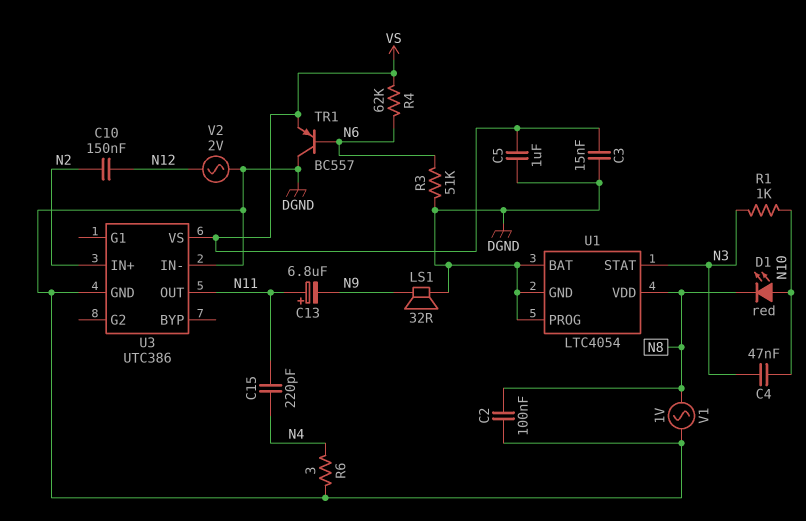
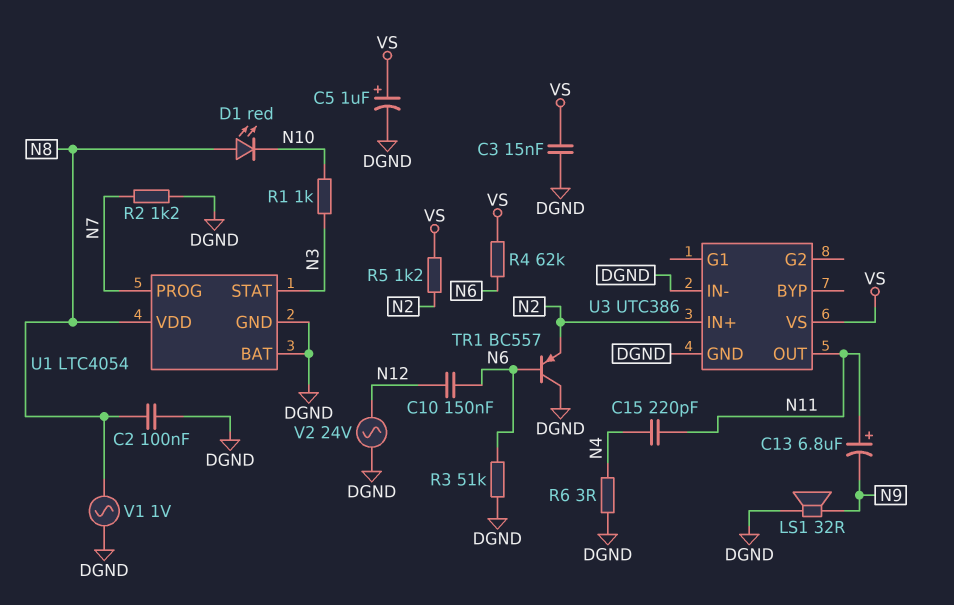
C4: 47nF (N3, N10) -> none
C5: 1uF (DGND, VS) -> 1uF (plus VS, minus DGND)
C10: 150nF (N2, N12) -> 150nF (N6, N12)
D1: LED red (A N10, K N8) -> LED red (A N8, K N10)
R2: none -> 1.2k (DGND, N7)
R5: none -> 1.2k (N2, VS)
TR1: PNP BC557 (B N6, C DGND, E VS) -> PNP BC557 (B N6, C DGND, E N2)
U1 pin PROG: DGND -> N7
V2: AC 2V (DGND, N12) -> AC 24V (DGND, N12)

